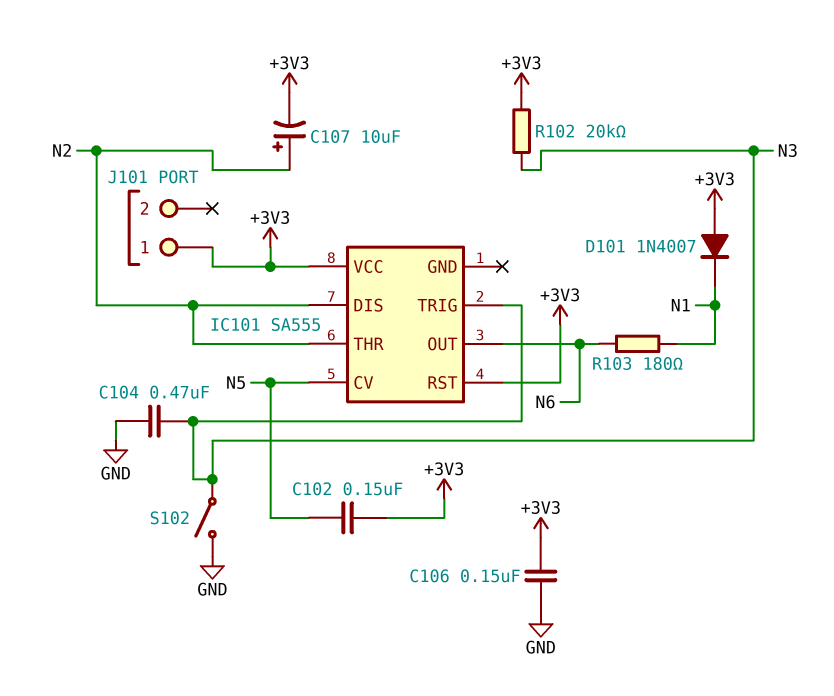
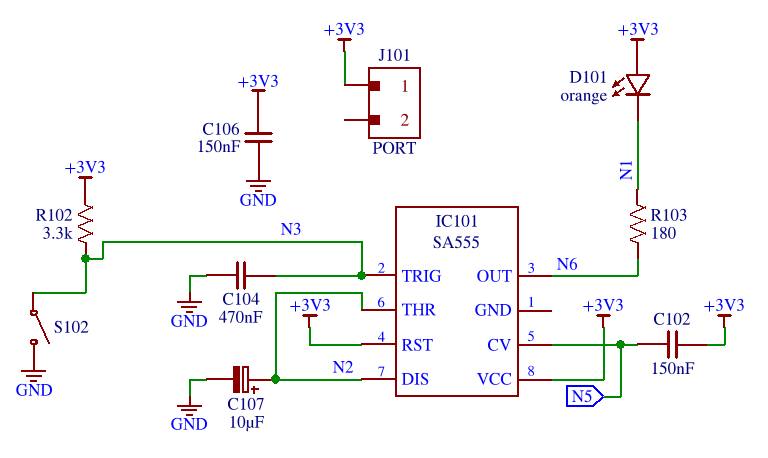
C107: 10uF (plus N2, minus +3V3) -> 10uF (plus N2, minus GND)
D101: diode 1N4007 (A +3V3, K N1) -> LED orange (A +3V3, K N1)
R102: 20k (+3V3, N3) -> 3.3k (+3V3, N3)

